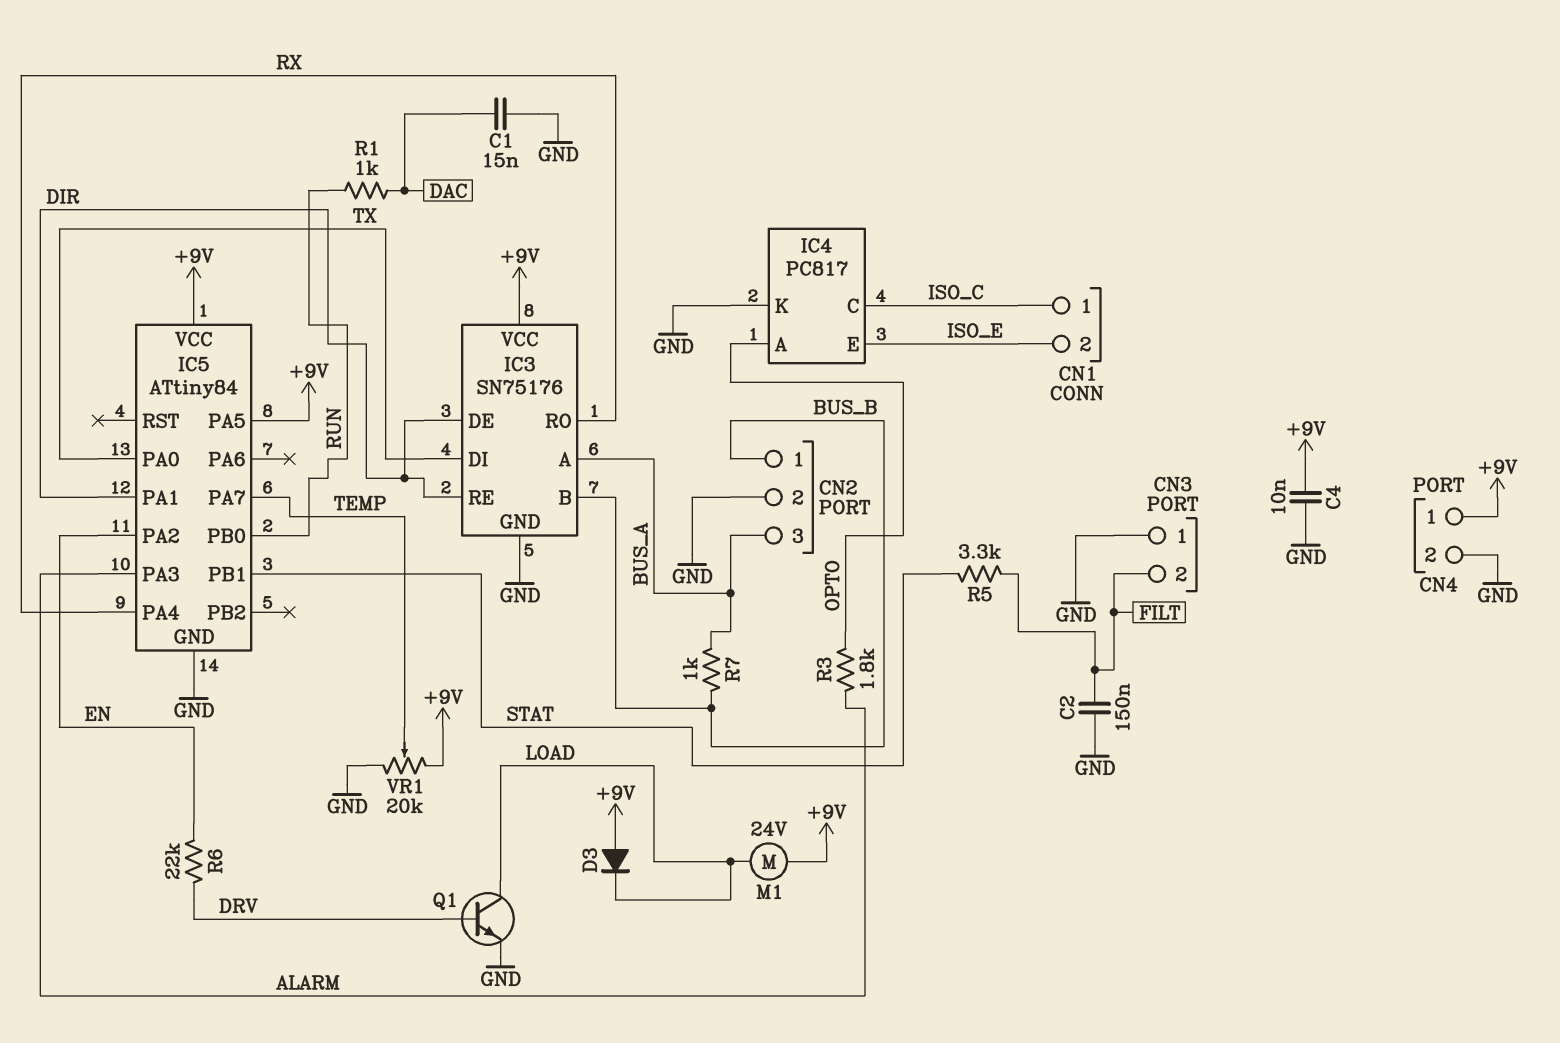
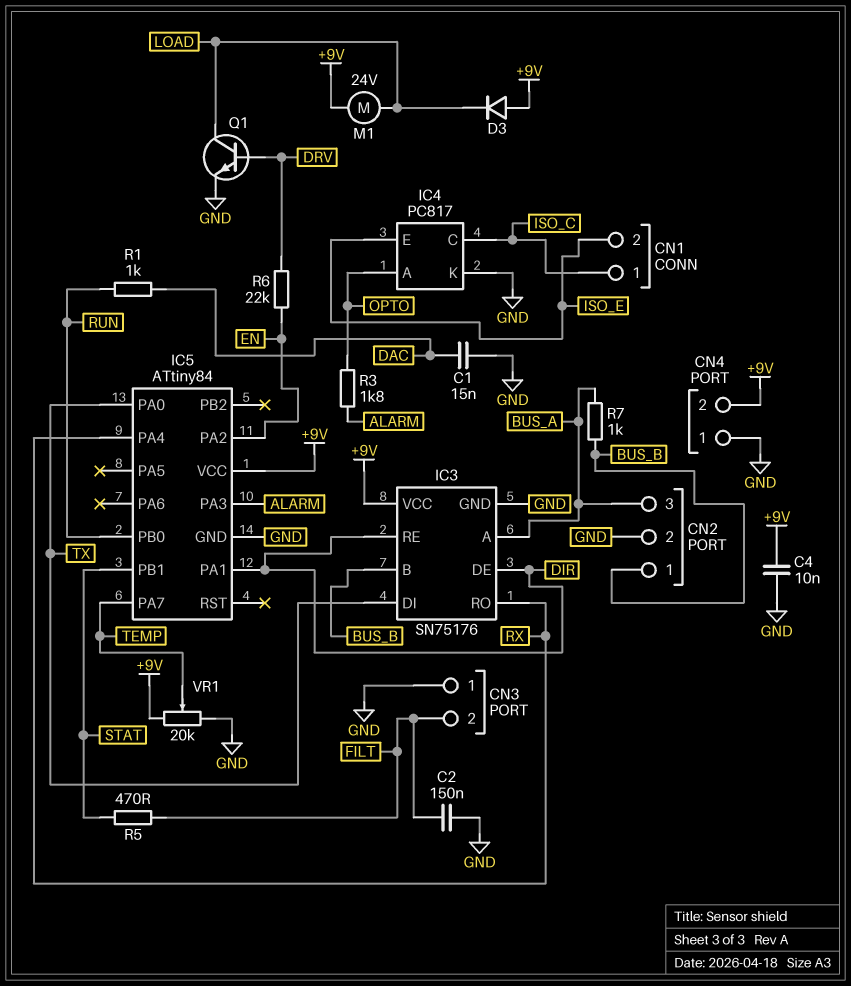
CN4 pin 1: +9V -> GND
CN4 pin 2: GND -> +9V
IC5 pin PA5: +9V -> none
R5: 3.3k (FILT, STAT) -> 470 (FILT, STAT)

